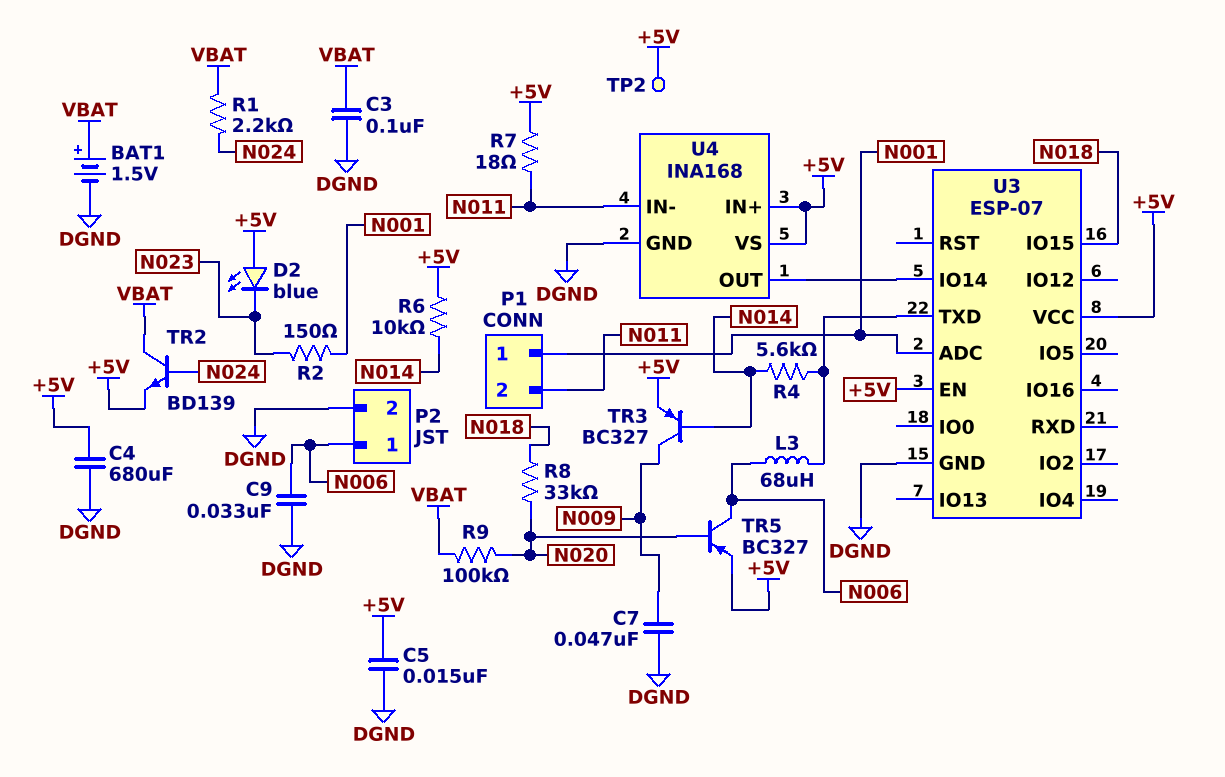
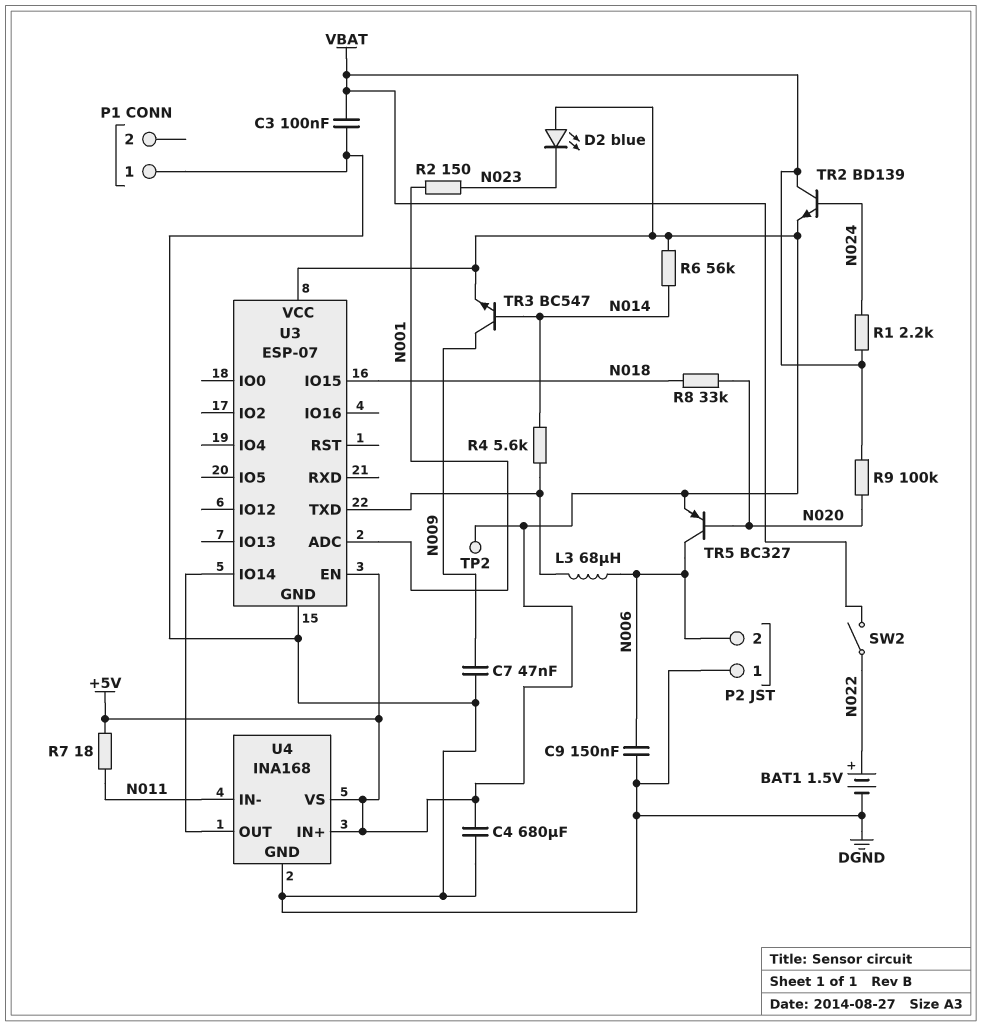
BAT1: 1.5V (plus VBAT, minus DGND) -> 1.5V (plus N022, minus DGND)
C5: 15nF (+5V, DGND) -> none
C9: 33nF (DGND, N006) -> 150nF (DGND, N006)
P1 pin 1: N001 -> DGND
P1 pin 2: N011 -> none
P2 pin 1: N006 -> DGND
P2 pin 2: DGND -> N006
R6: 10k (+5V, N014) -> 56k (+5V, N014)
SW2: none -> switch (N022, VBAT)
TR3: PNP BC327 (B N014, C N009, E +5V) -> NPN BC547 (B N014, C N009, E +5V)

